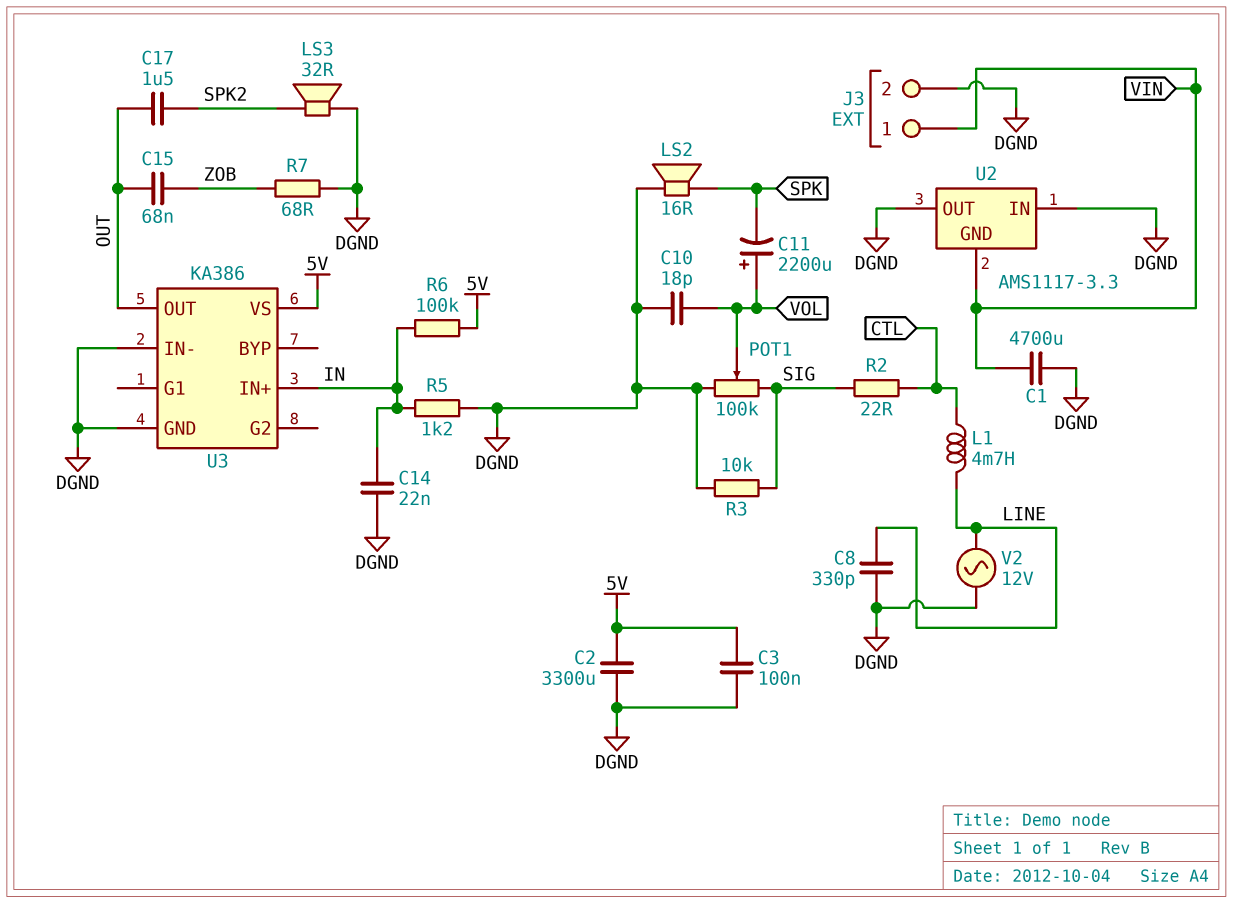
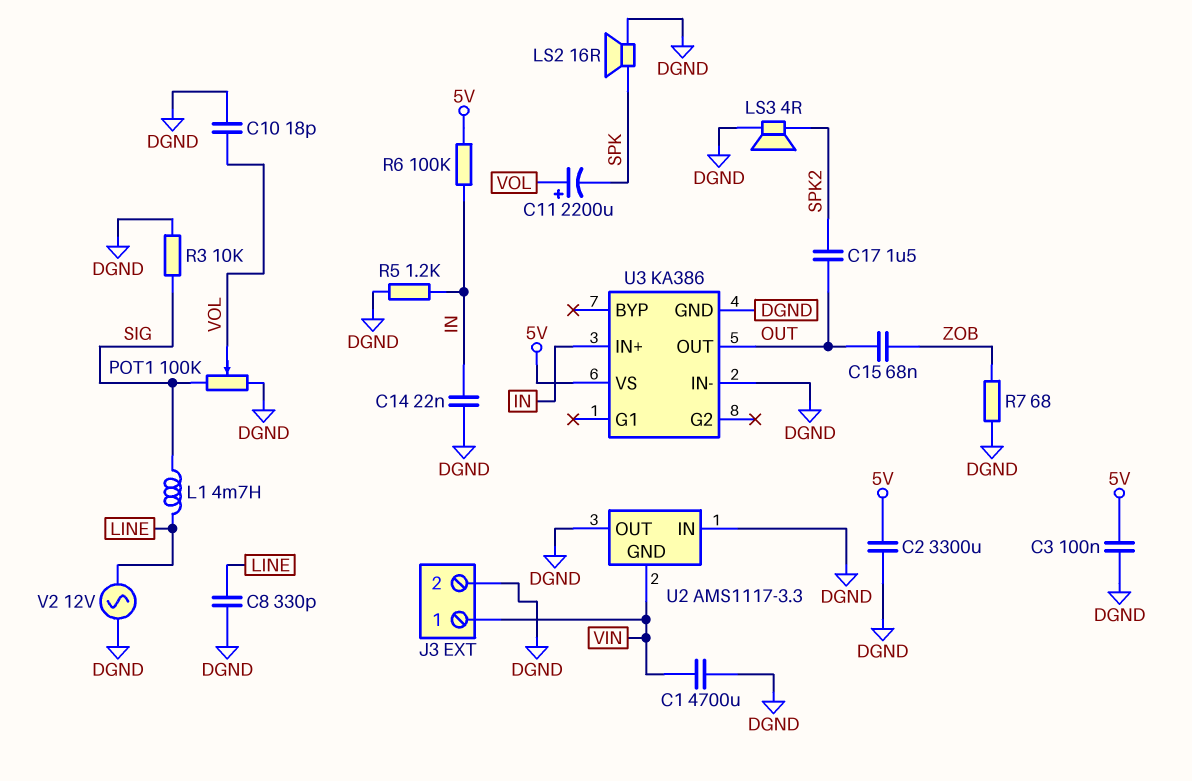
L1: 4.7mH (CTL, LINE) -> 4.7mH (LINE, SIG)
LS3: speaker 32R (DGND, SPK2) -> speaker 4R (DGND, SPK2)
R2: 22 (CTL, SIG) -> none

